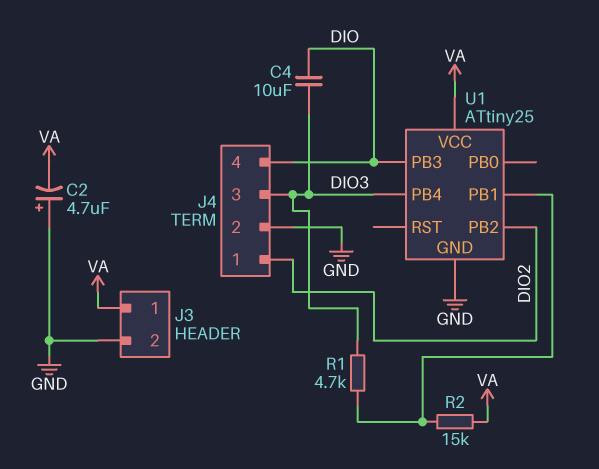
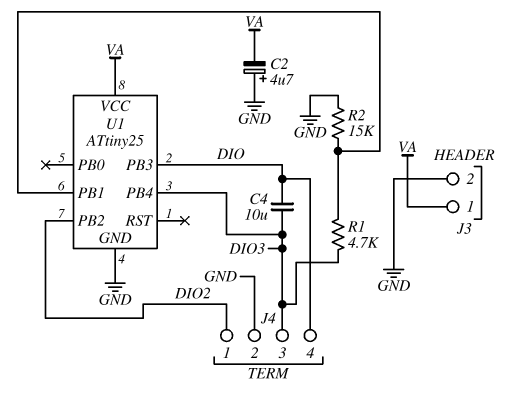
R2: 15k (U1/PB1, VA) -> 15k (GND, U1/PB1)

